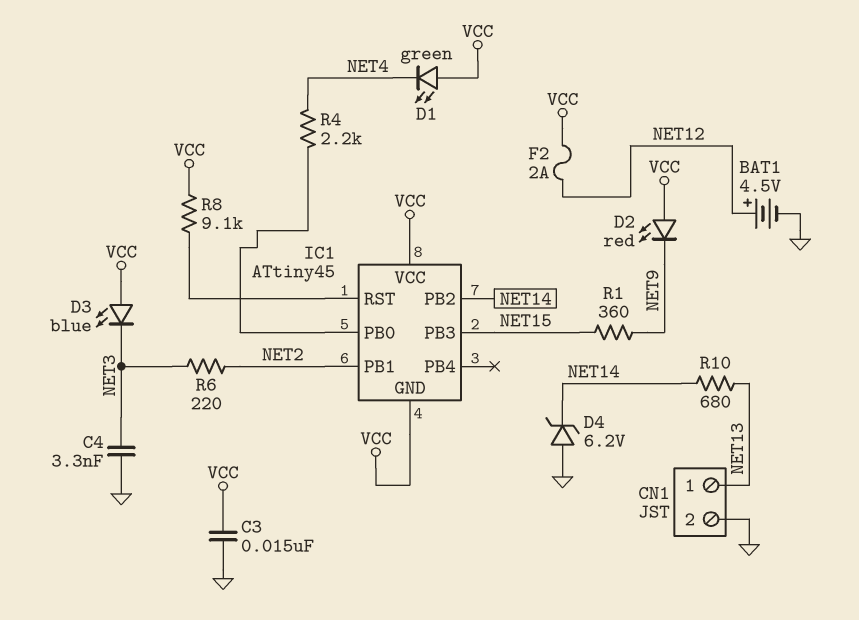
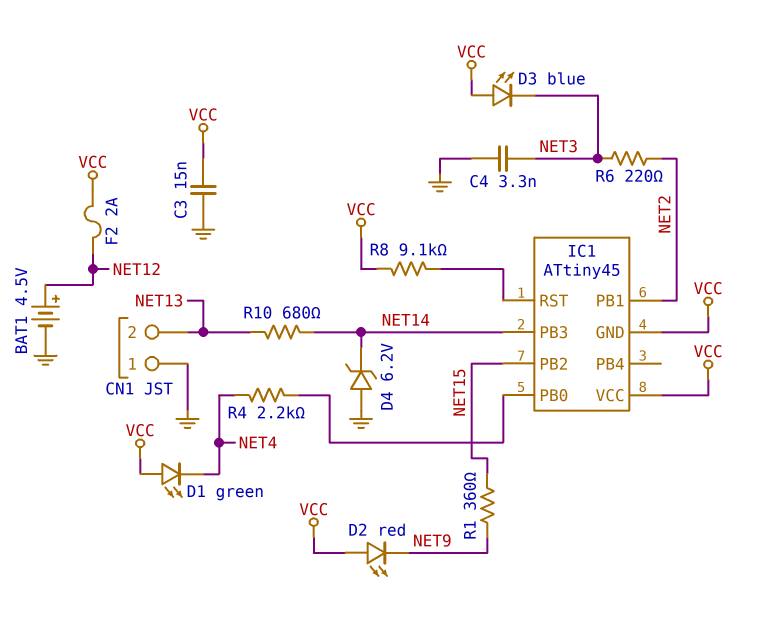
CN1 pin 1: NET13 -> GND
CN1 pin 2: GND -> NET13
IC1 pin PB2: NET14 -> NET15
IC1 pin PB3: NET15 -> NET14

